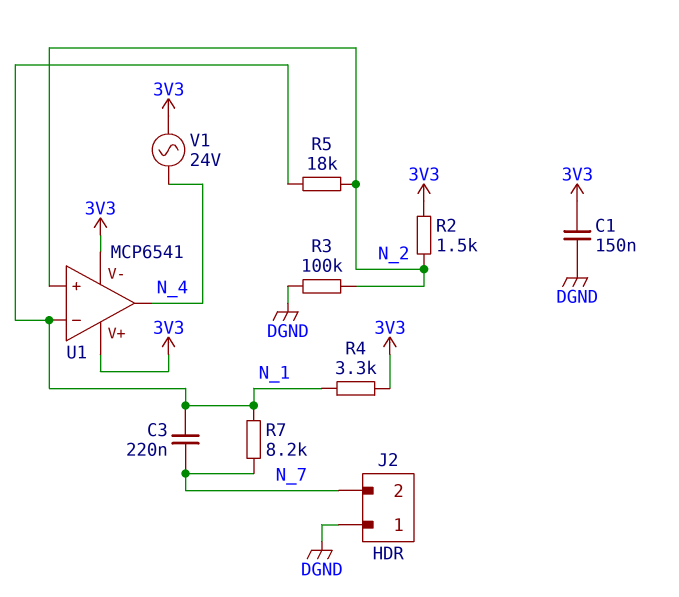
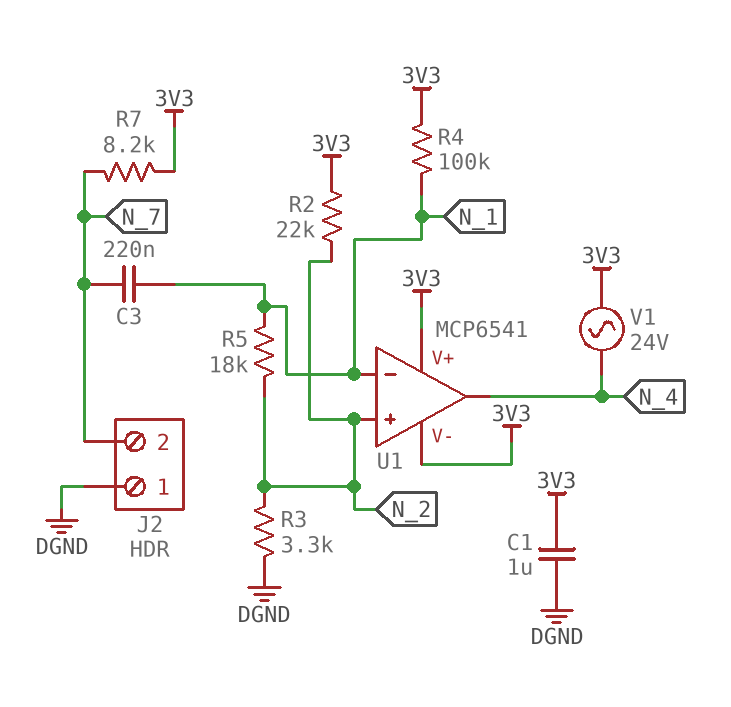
C1: 150nF (3V3, DGND) -> 1uF (3V3, DGND)
R2: 1.5k (3V3, N_2) -> 22k (3V3, N_2)
R3: 100k (DGND, N_2) -> 3.3k (DGND, N_2)
R4: 3.3k (3V3, N_1) -> 100k (3V3, N_1)
R7: 8.2k (N_1, N_7) -> 8.2k (3V3, N_7)

